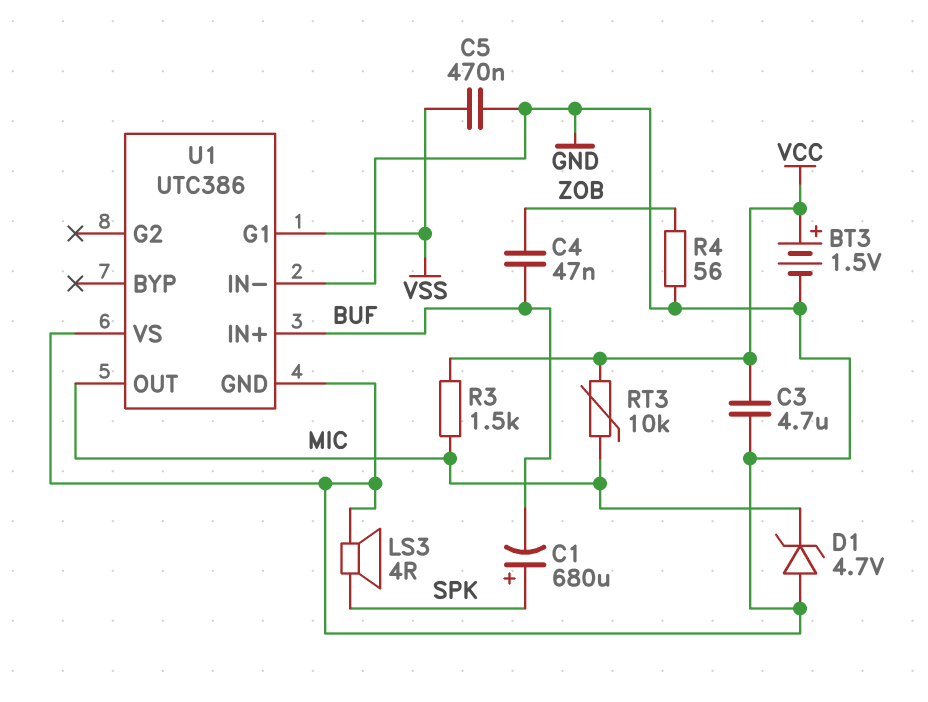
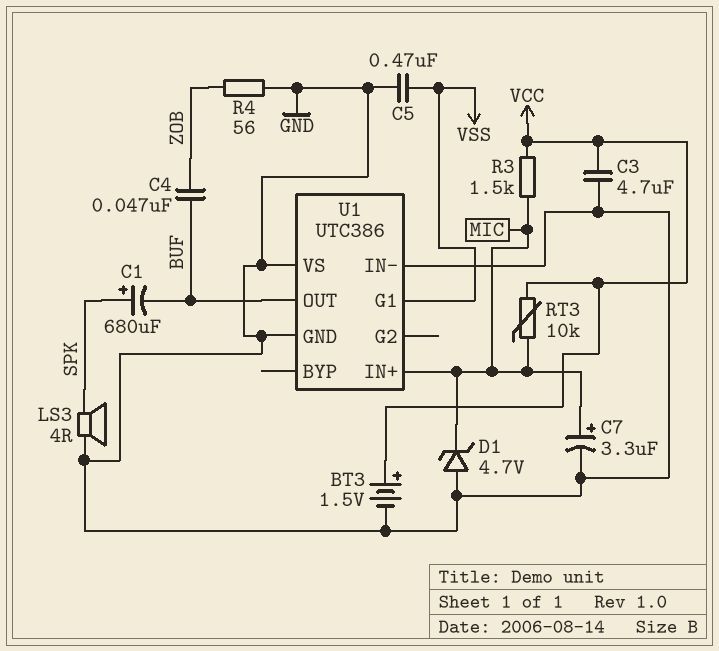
C7: none -> 3.3uF (plus MIC, minus GND)
U1 pin IN+: BUF -> MIC
U1 pin OUT: MIC -> BUF

